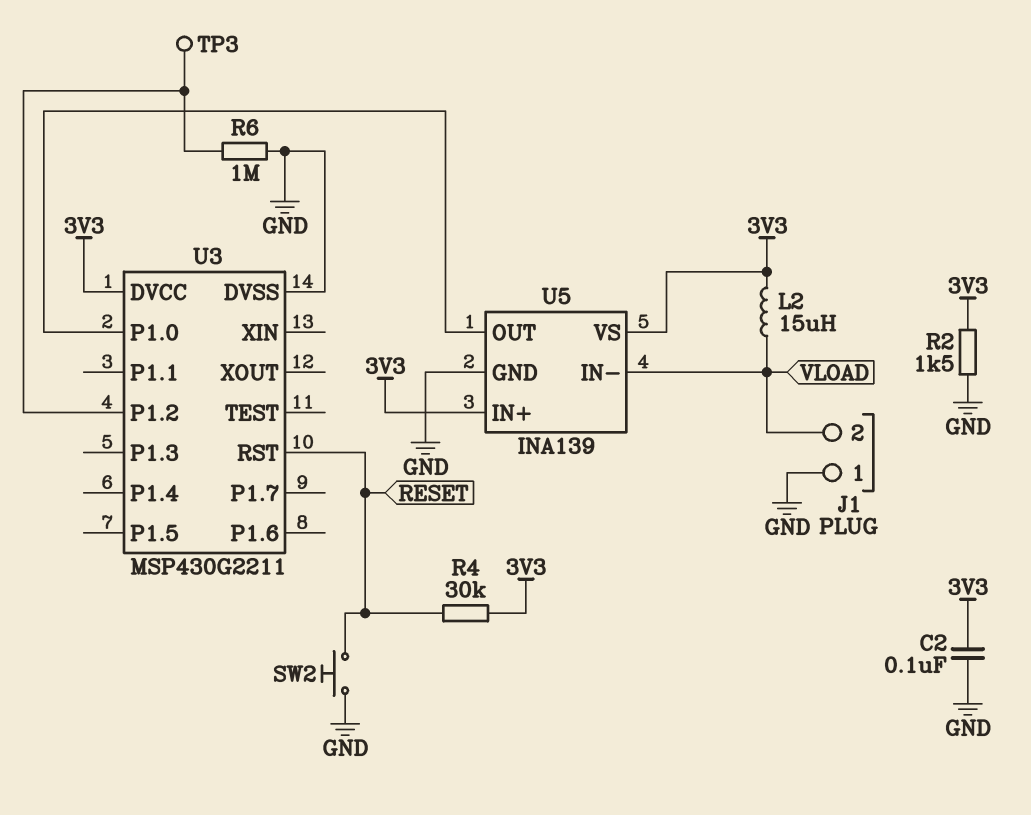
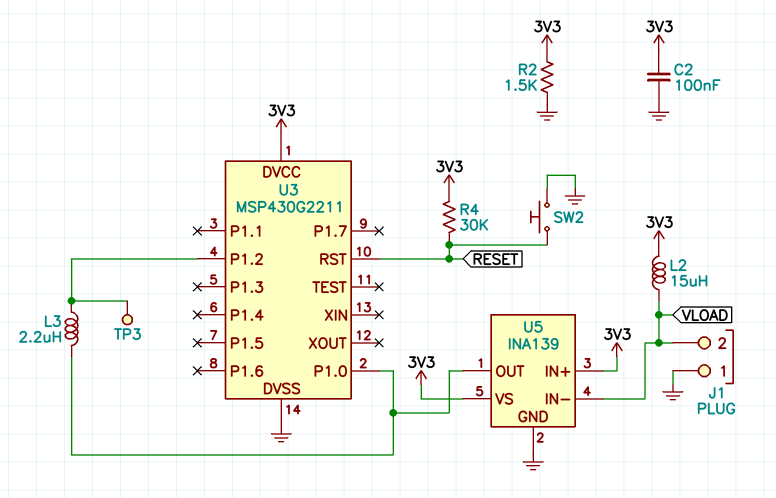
L3: none -> 2.2uH (U3/P1.0, U3/P1.2)
R6: 1M (GND, U3/P1.2) -> none

